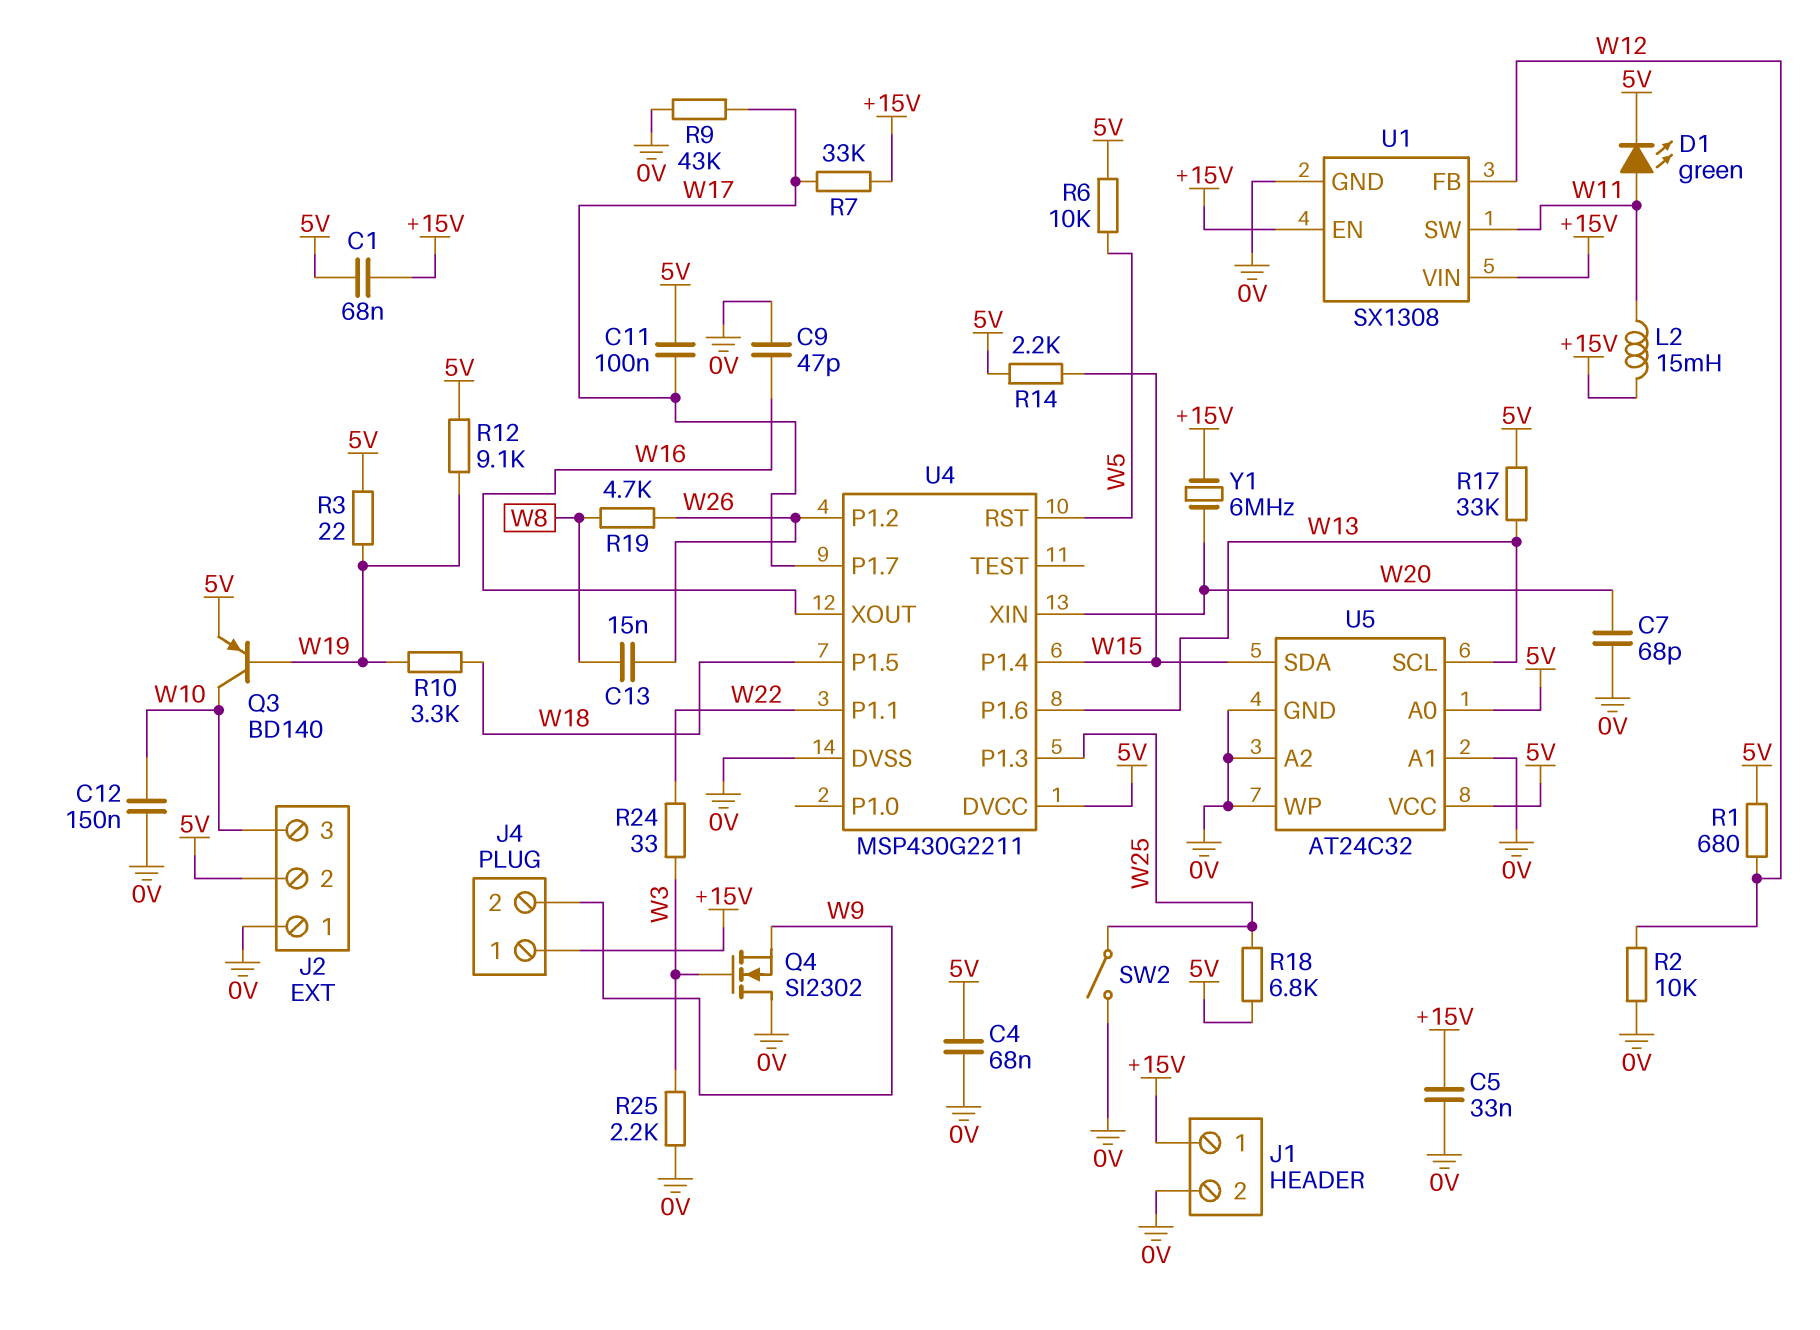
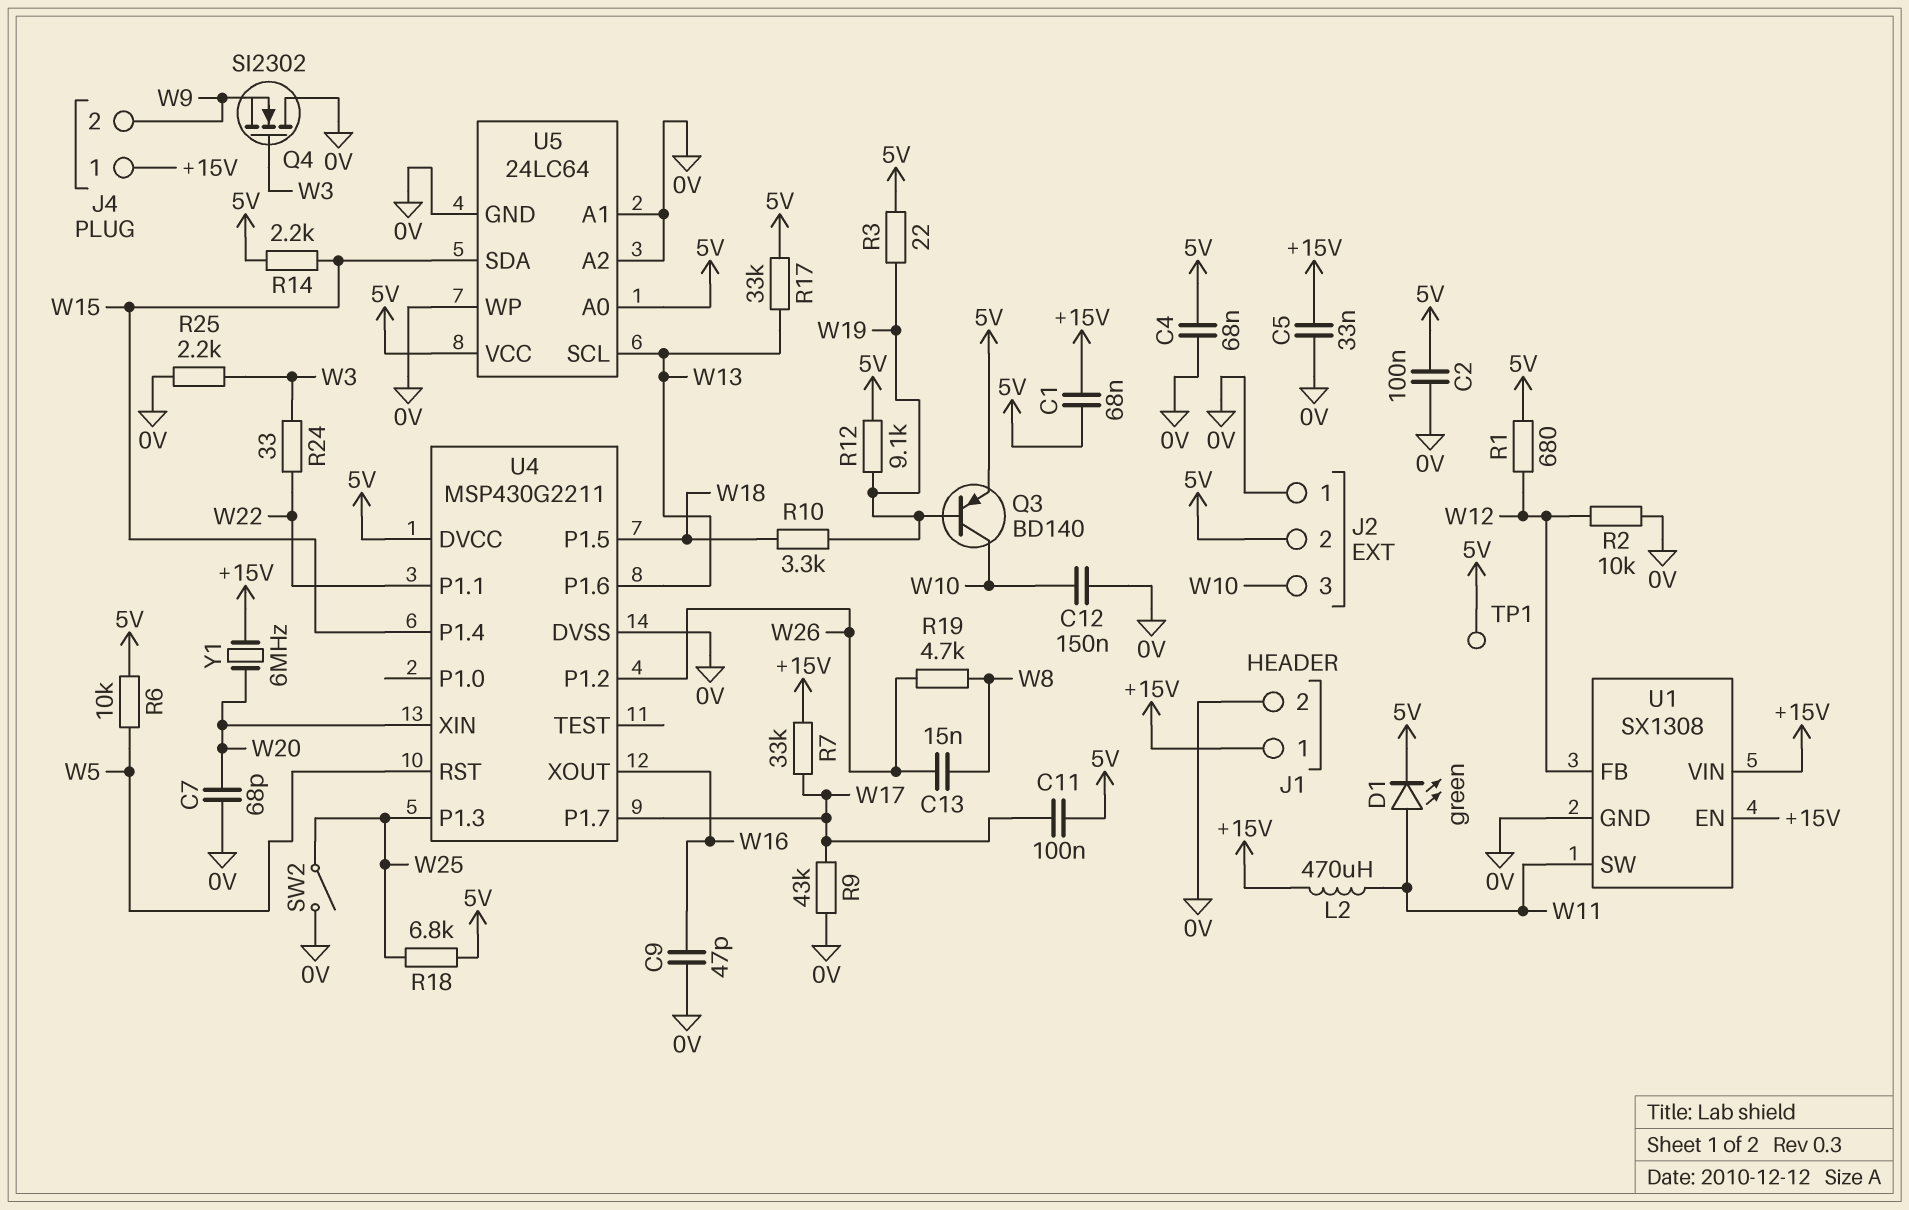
C2: none -> 100nF (0V, 5V)
L2: 15mH (+15V, W11) -> 470uH (+15V, W11)
TP1: none -> test point (5V)
U5: AT24C32 -> 24LC64

